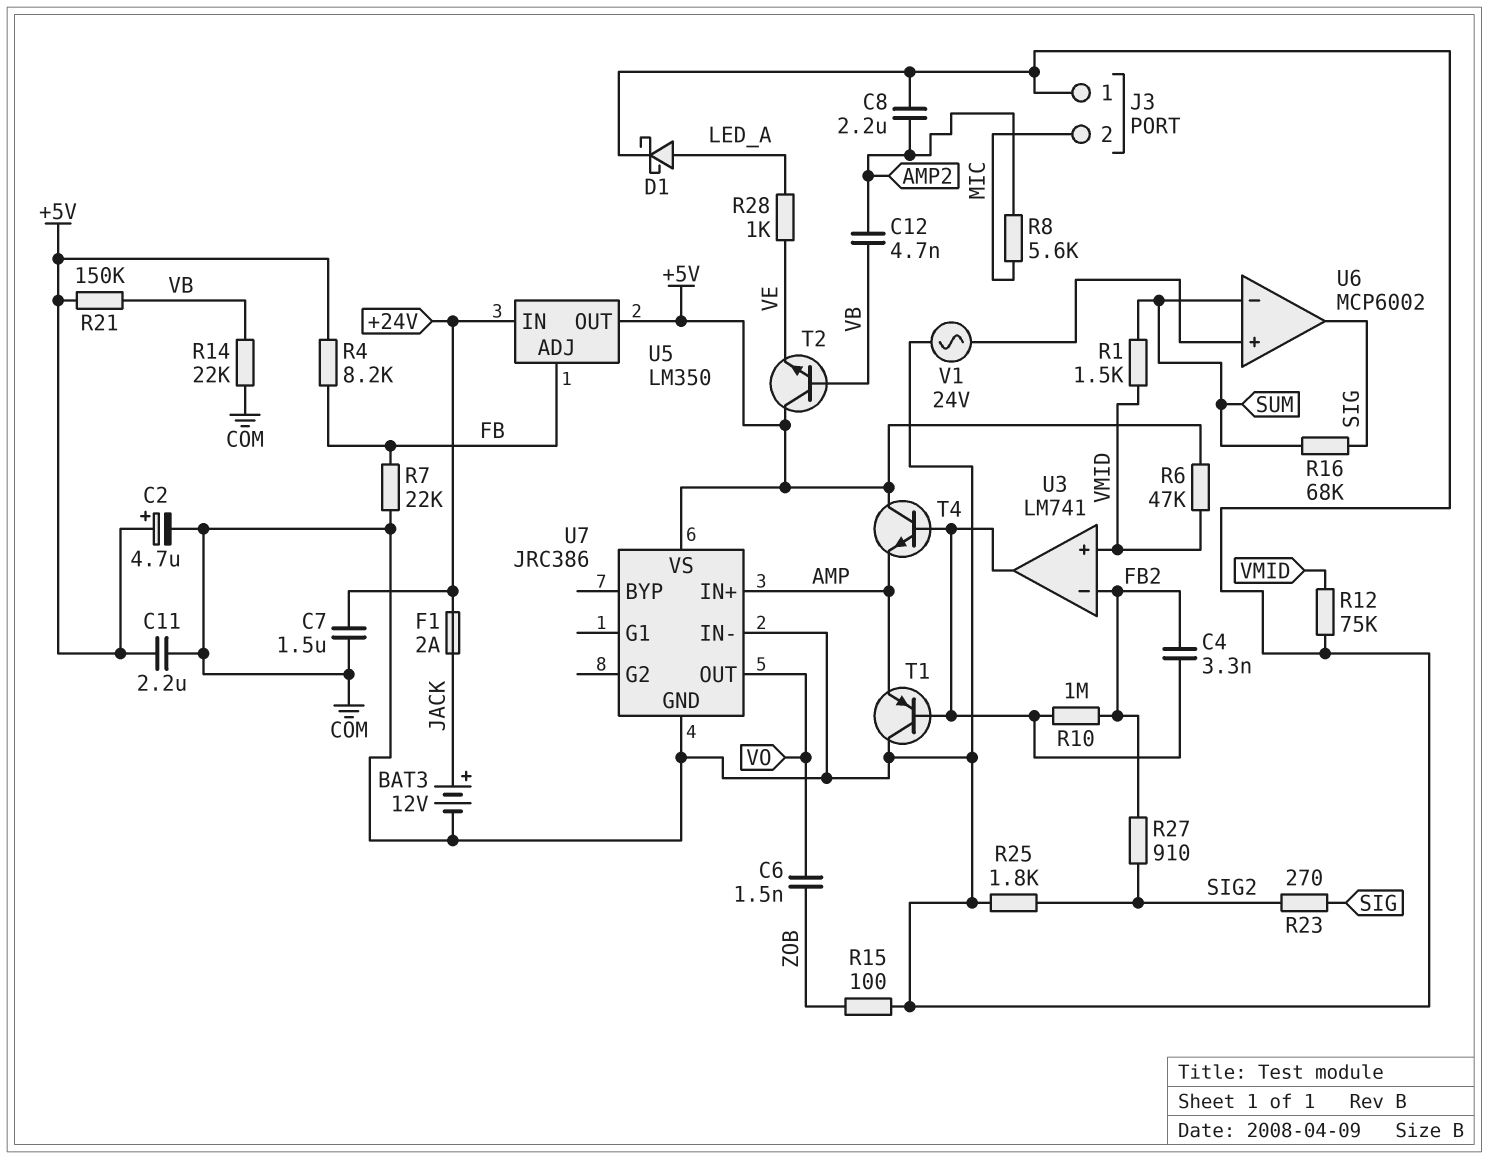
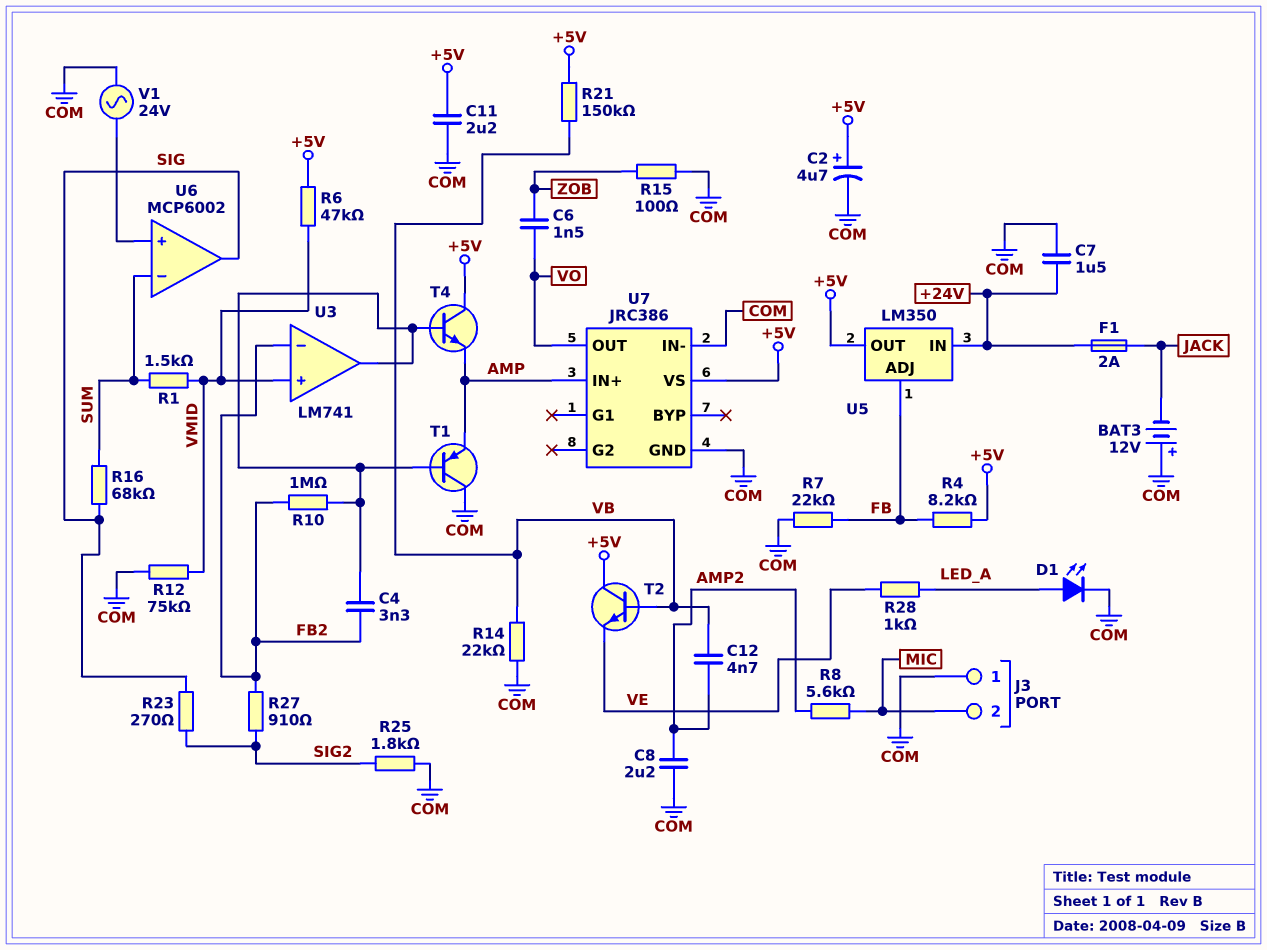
BAT3: 12V (plus JACK, minus COM) -> 12V (plus COM, minus JACK)
D1: schottky (A LED_A, K COM) -> LED (A LED_A, K COM)

